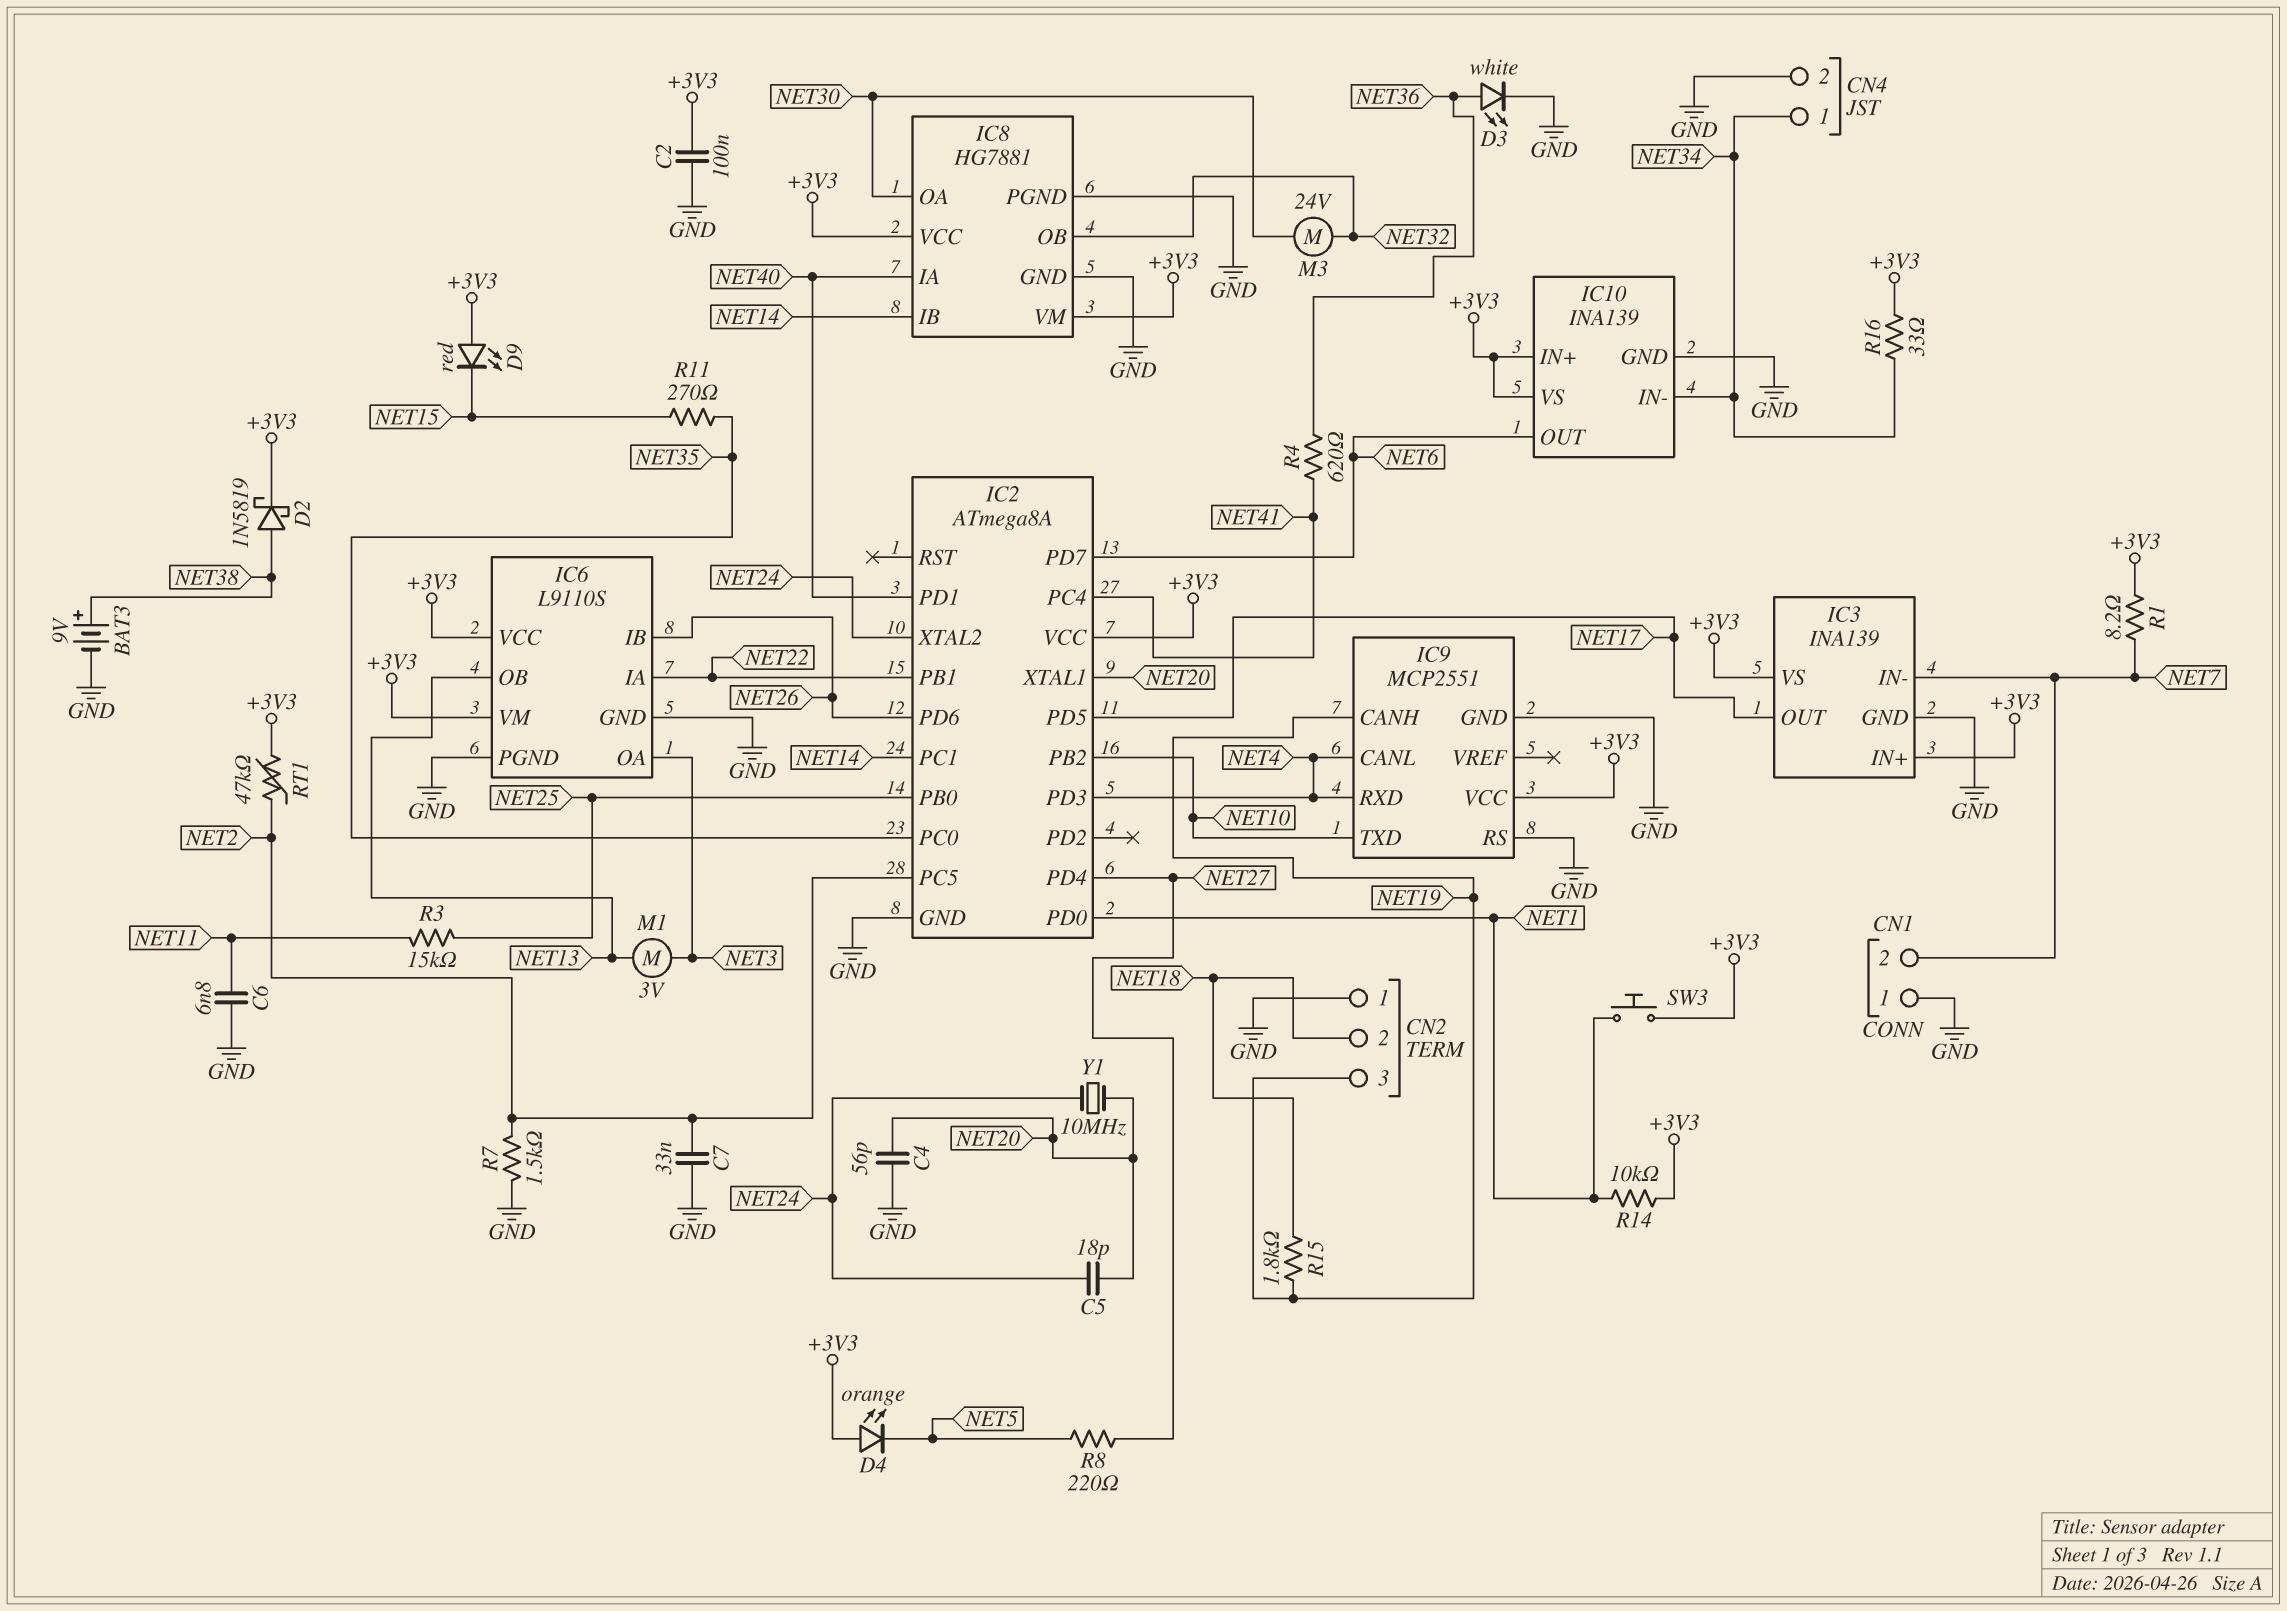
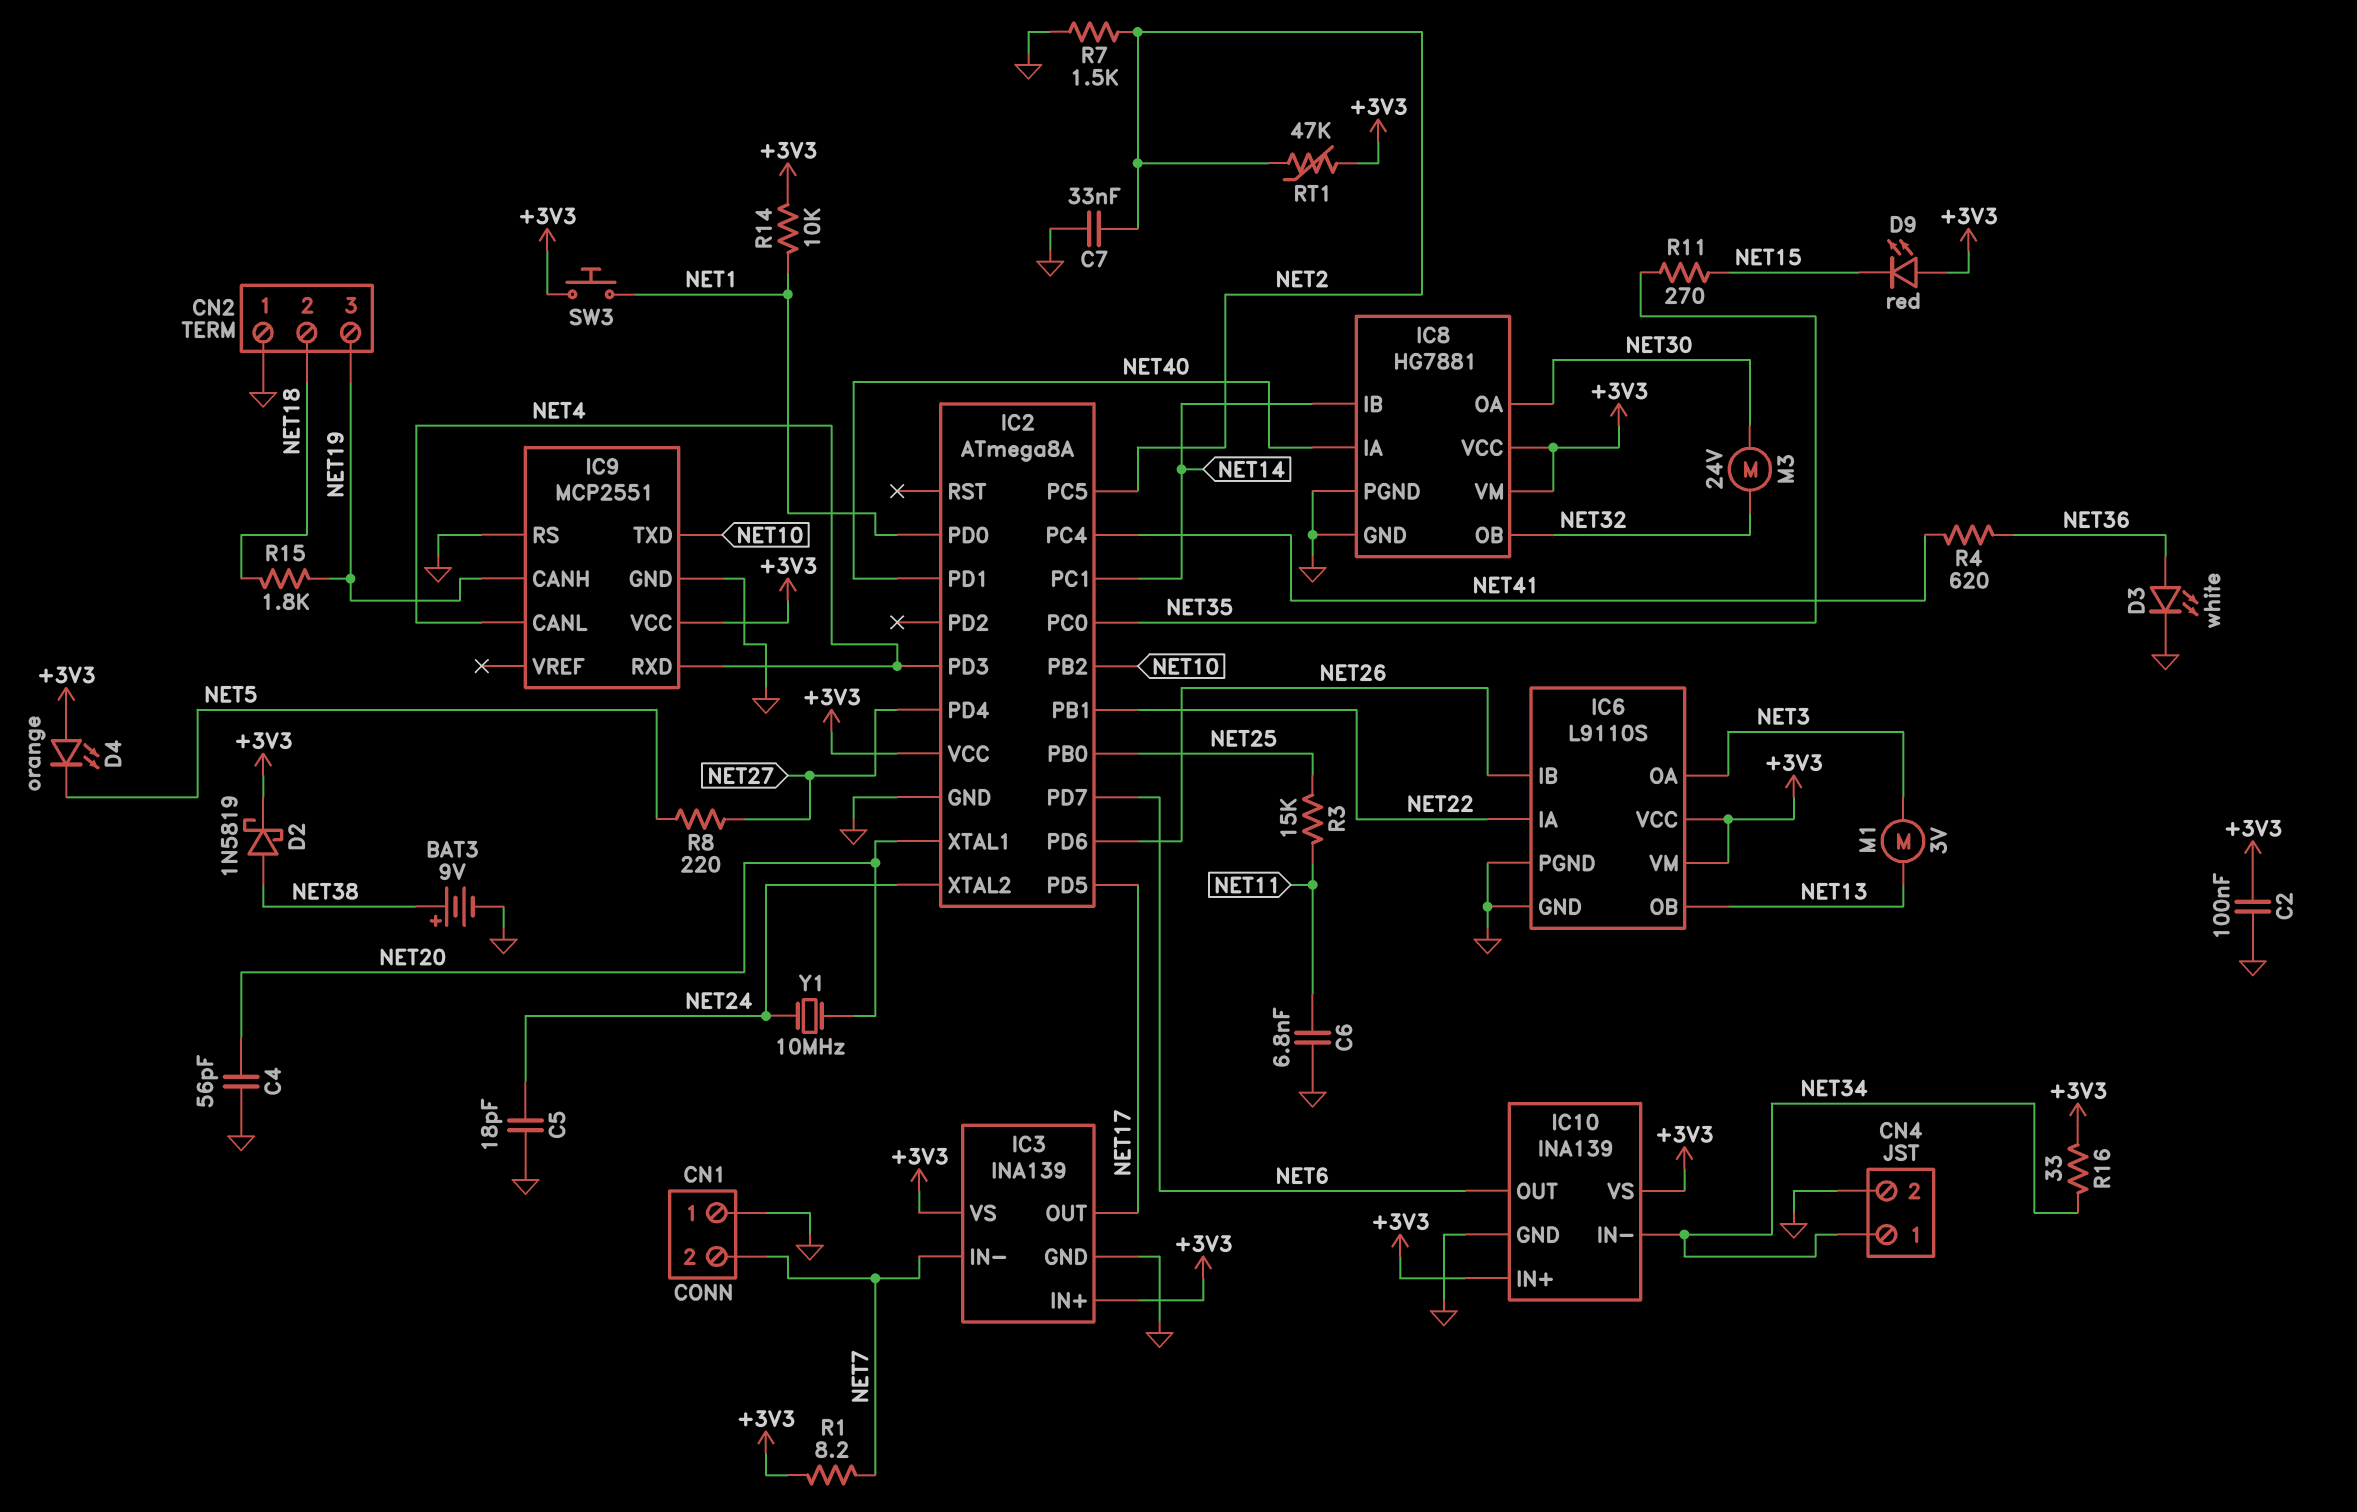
C5: 18pF (NET20, NET24) -> 18pF (GND, NET24)

